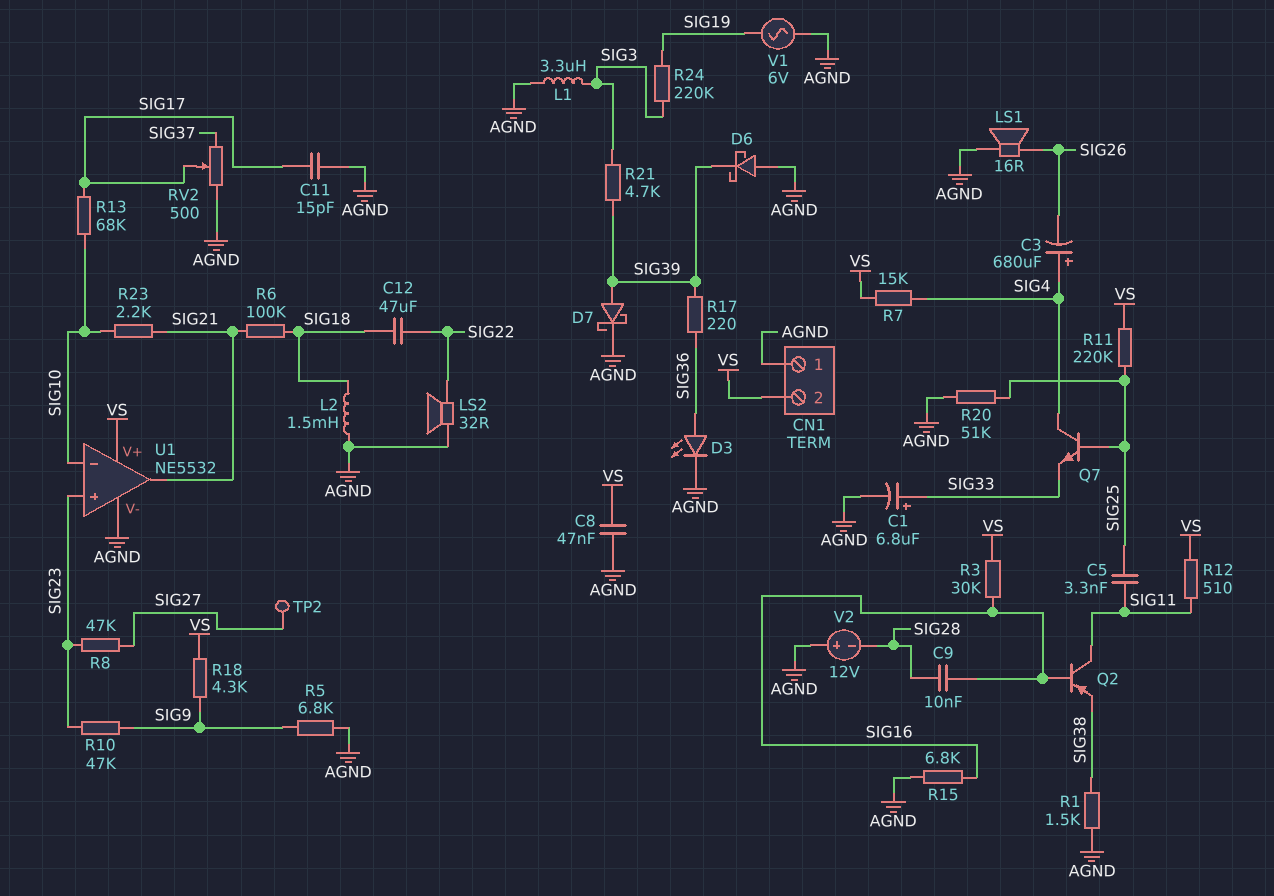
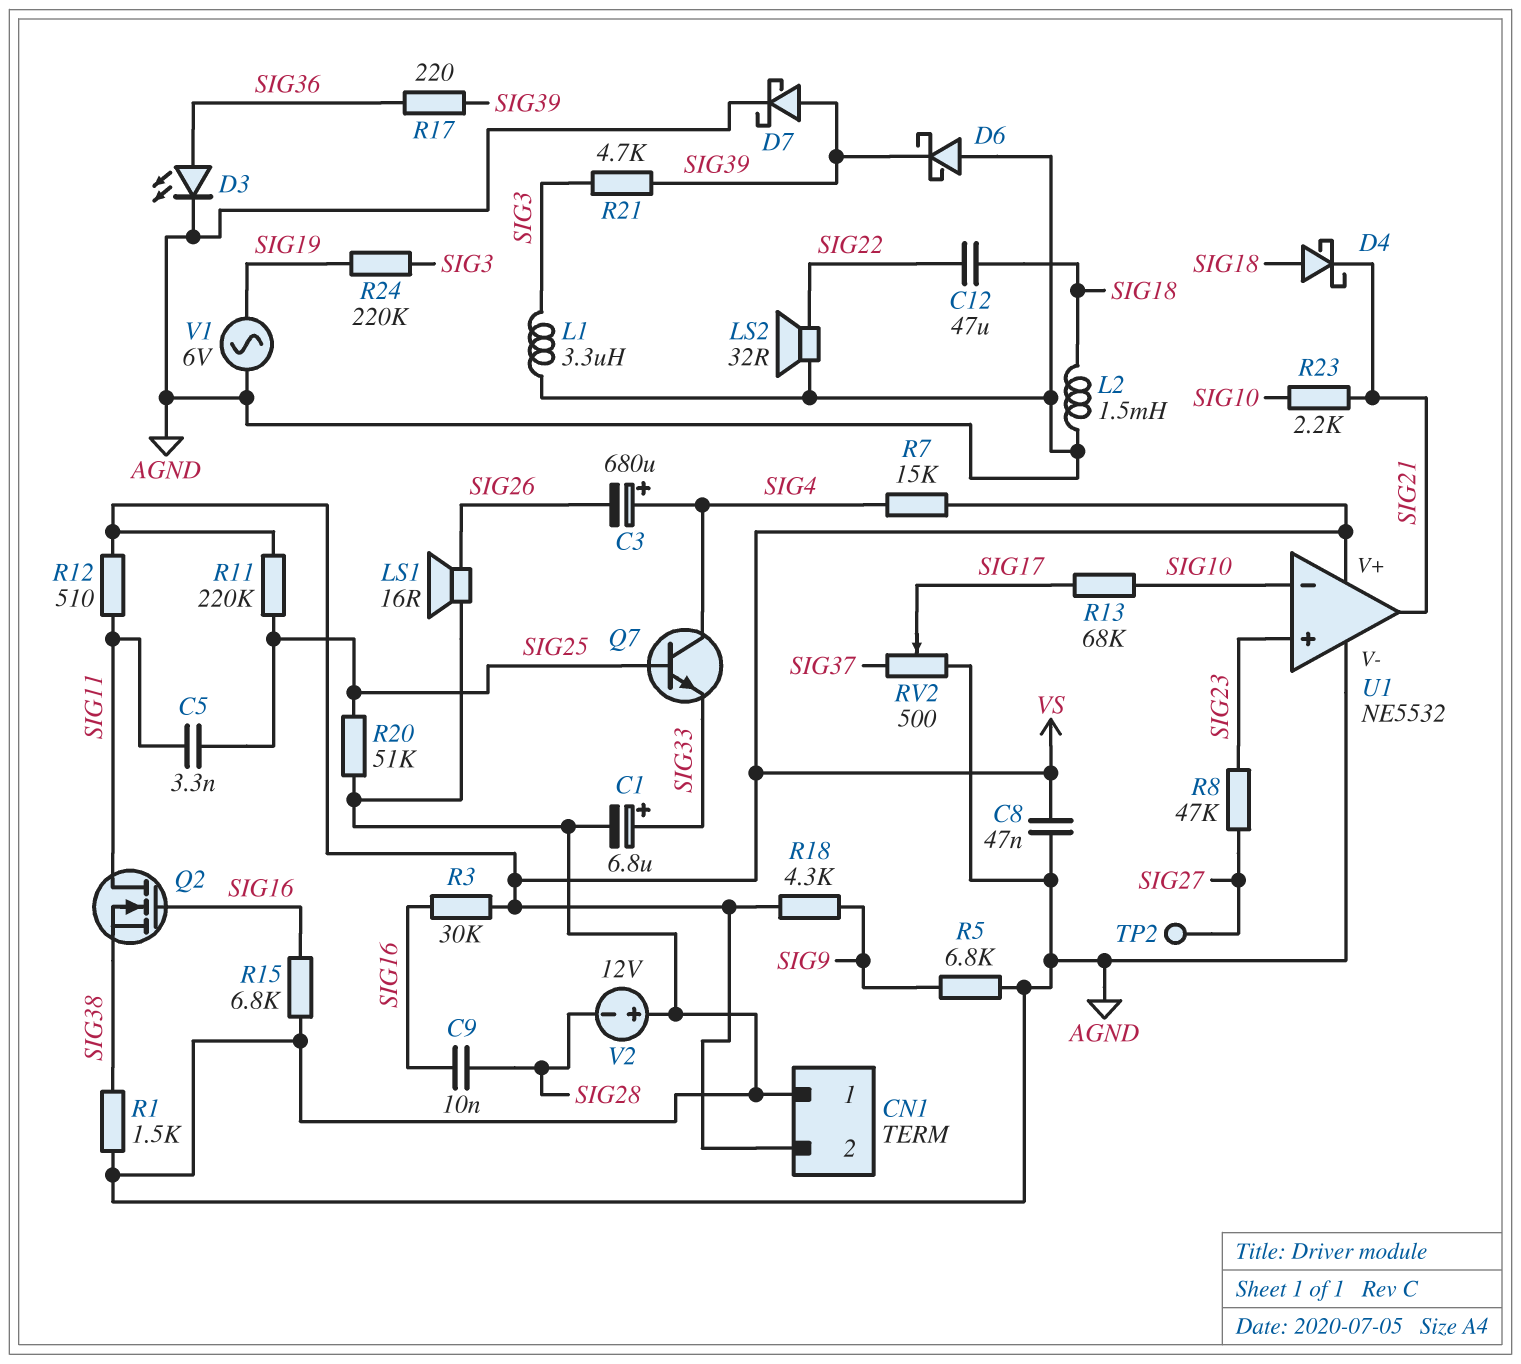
C11: 15pF (AGND, SIG17) -> none
D4: none -> schottky (A SIG18, K SIG21)
Q2: PNP (B SIG16, C SIG11, E SIG38) -> NMOS (G SIG16, D SIG11, S SIG38)
R6: 100k (SIG18, SIG21) -> none
R10: 47k (SIG9, SIG23) -> none

